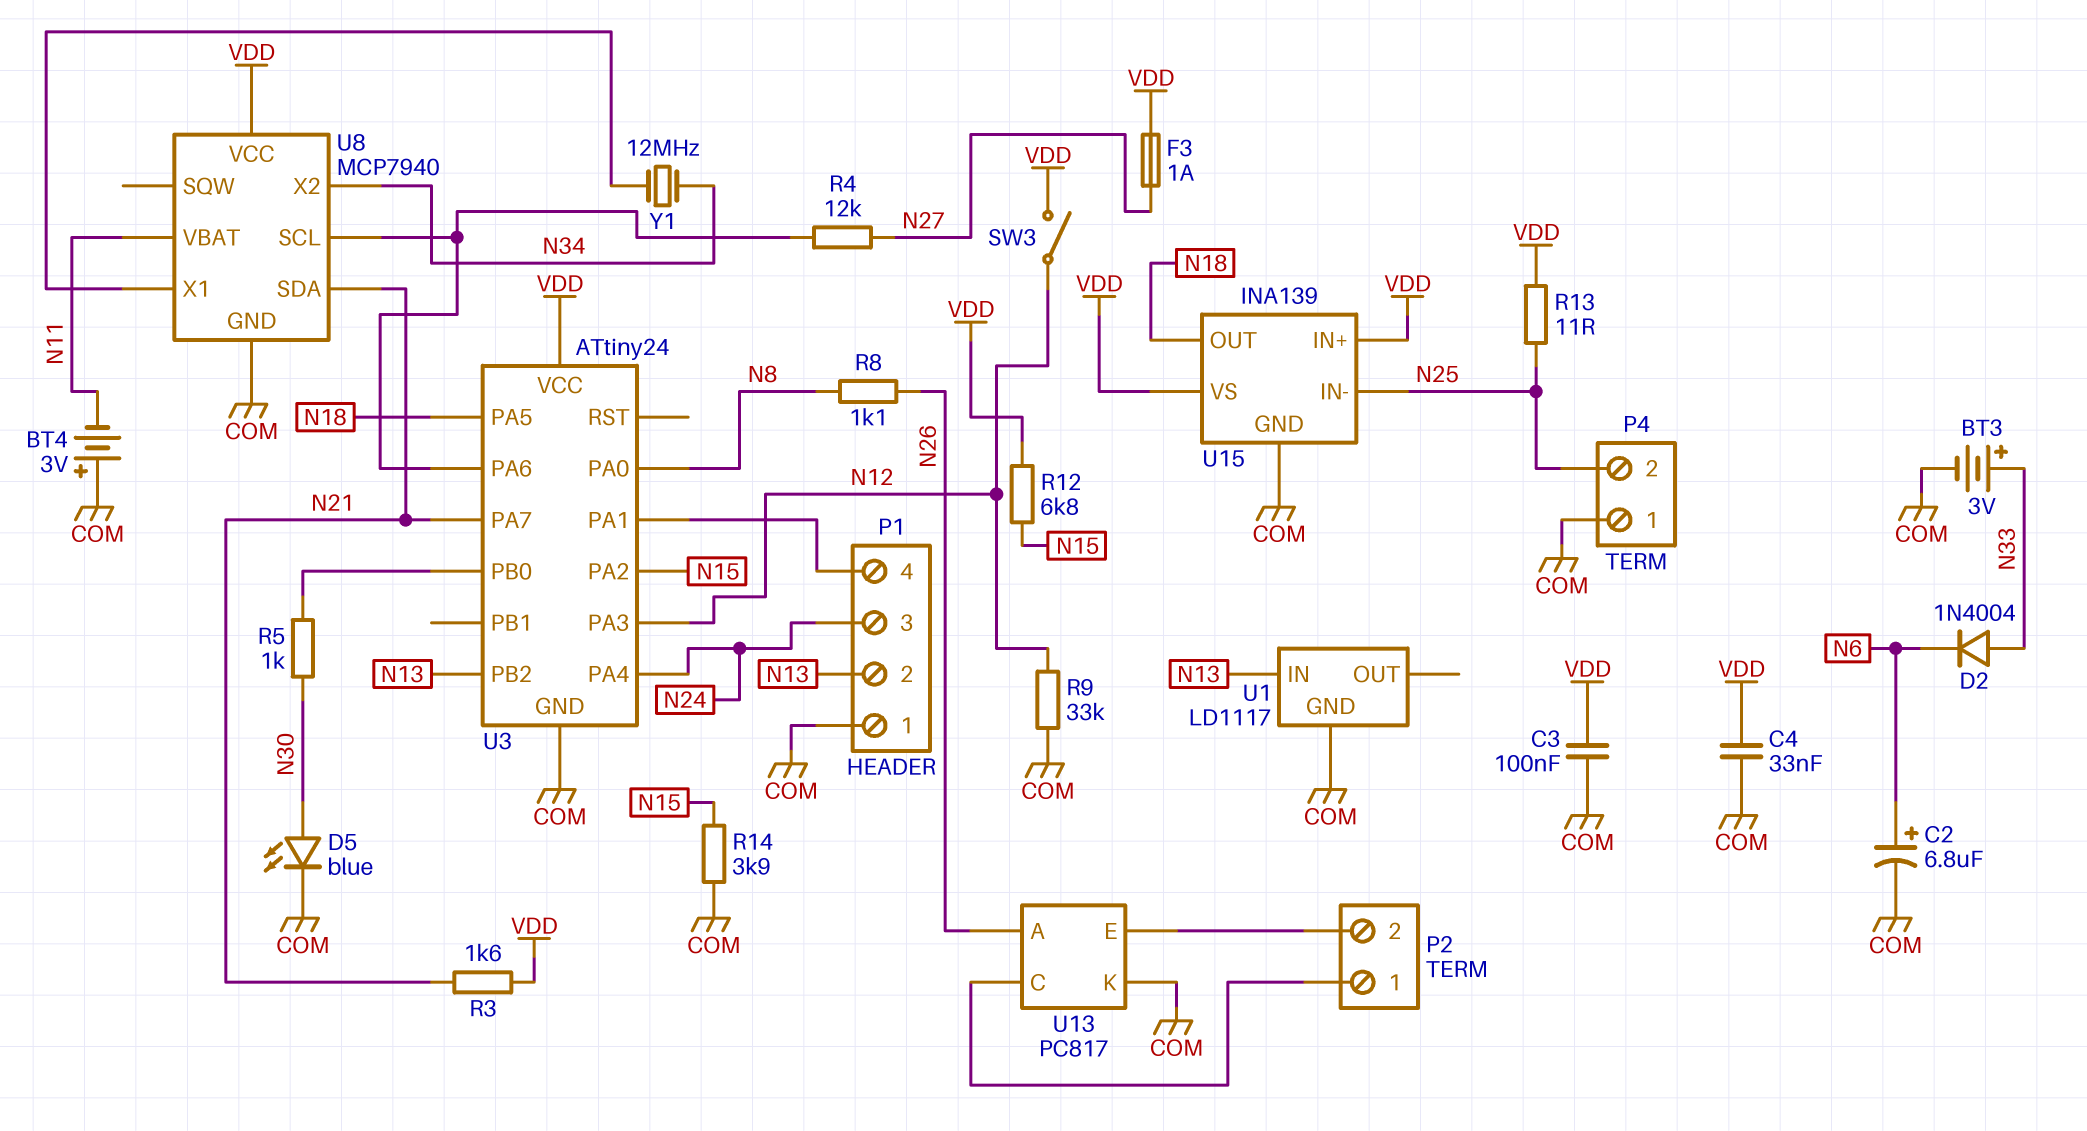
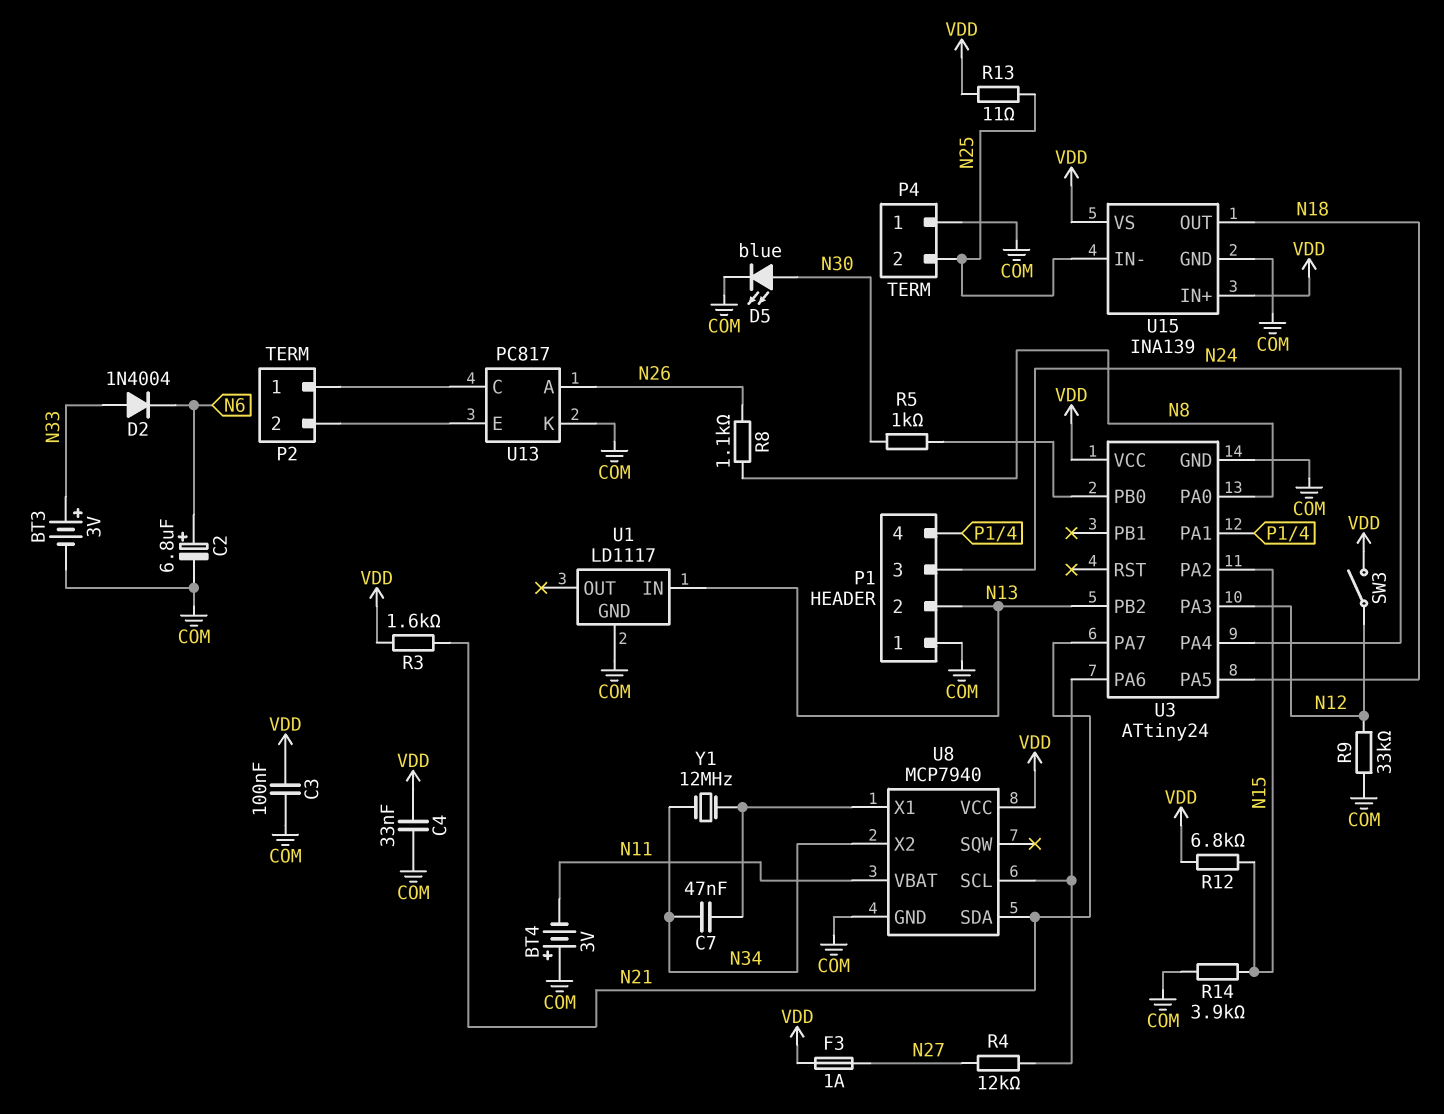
C7: none -> 47nF (N34, U8/X1)

